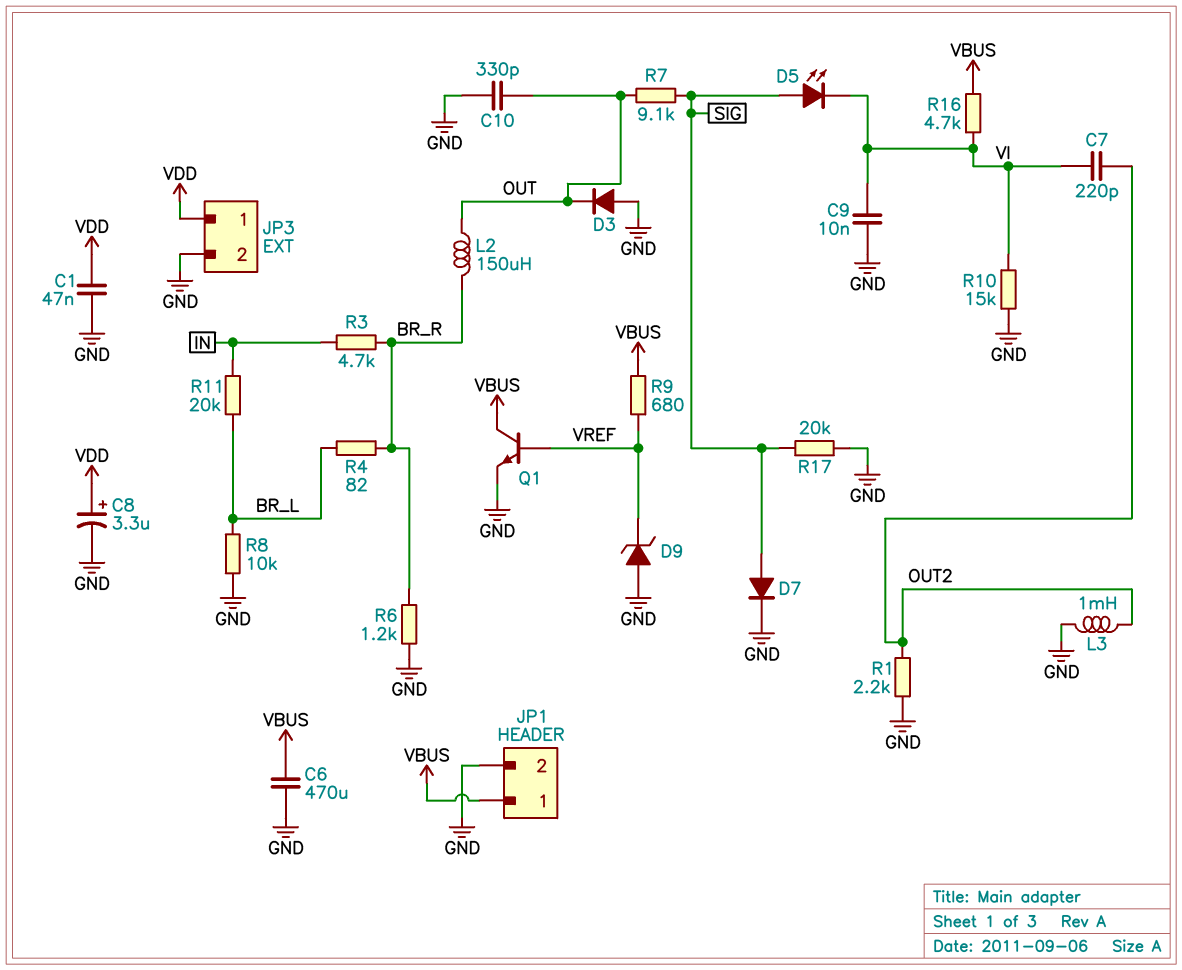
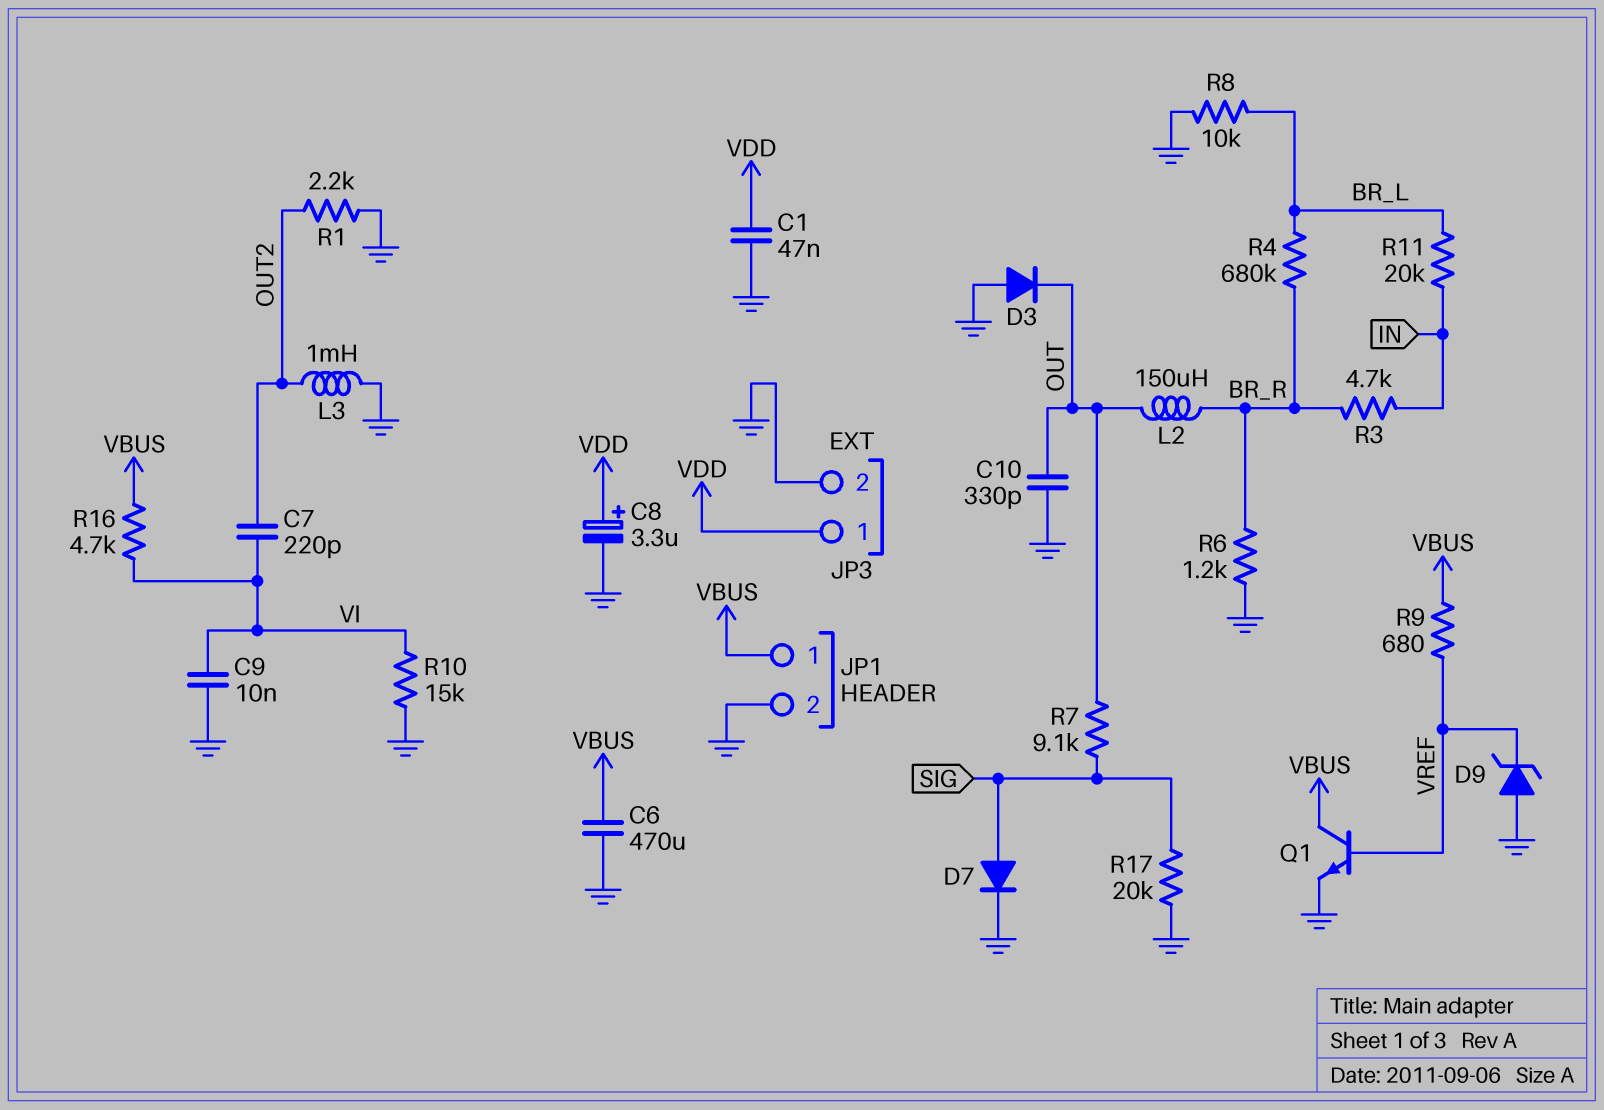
D5: LED (A SIG, K VI) -> none
R4: 82 (BR_L, BR_R) -> 680k (BR_L, BR_R)

